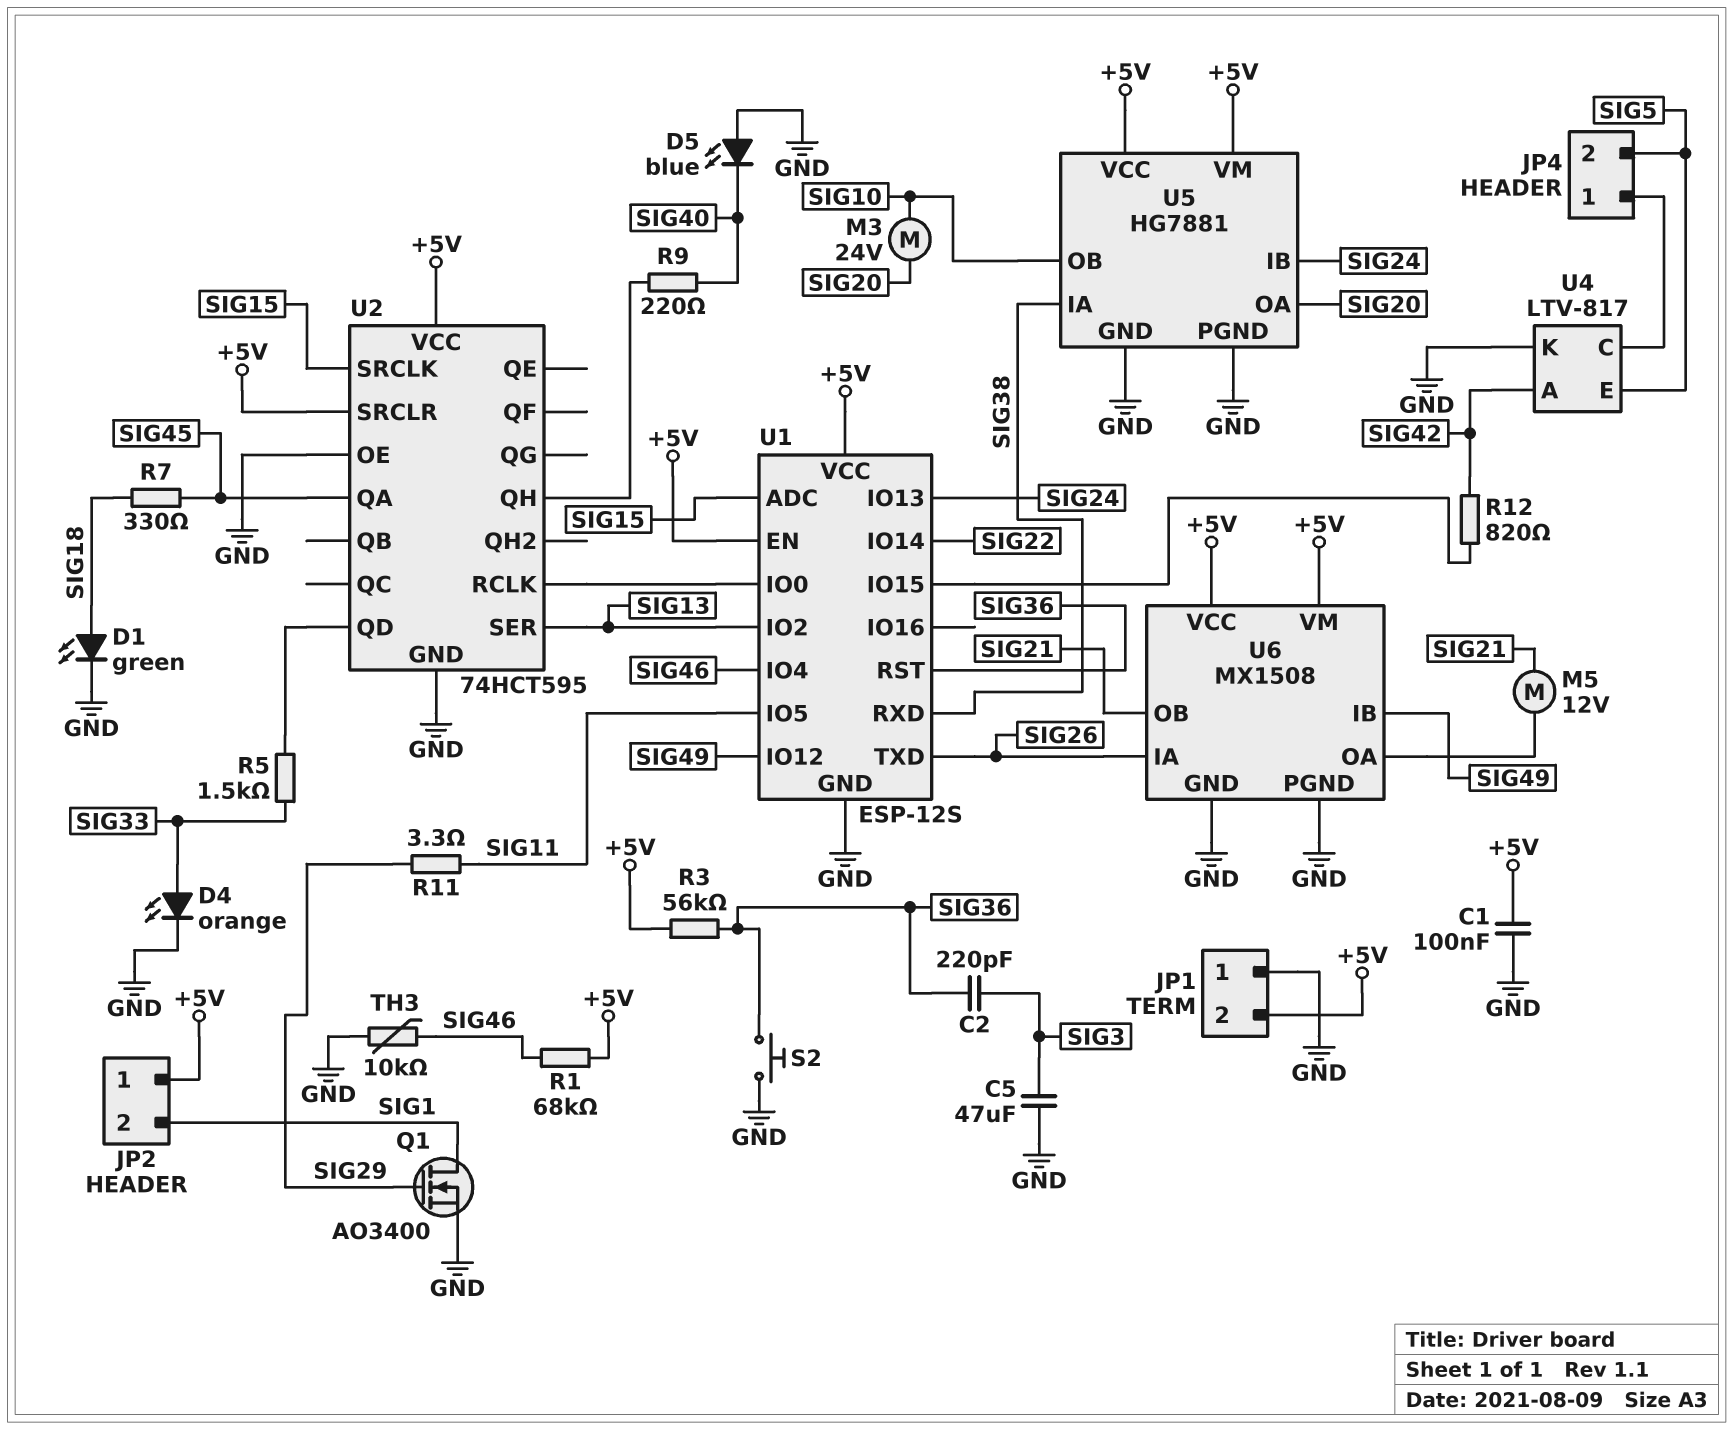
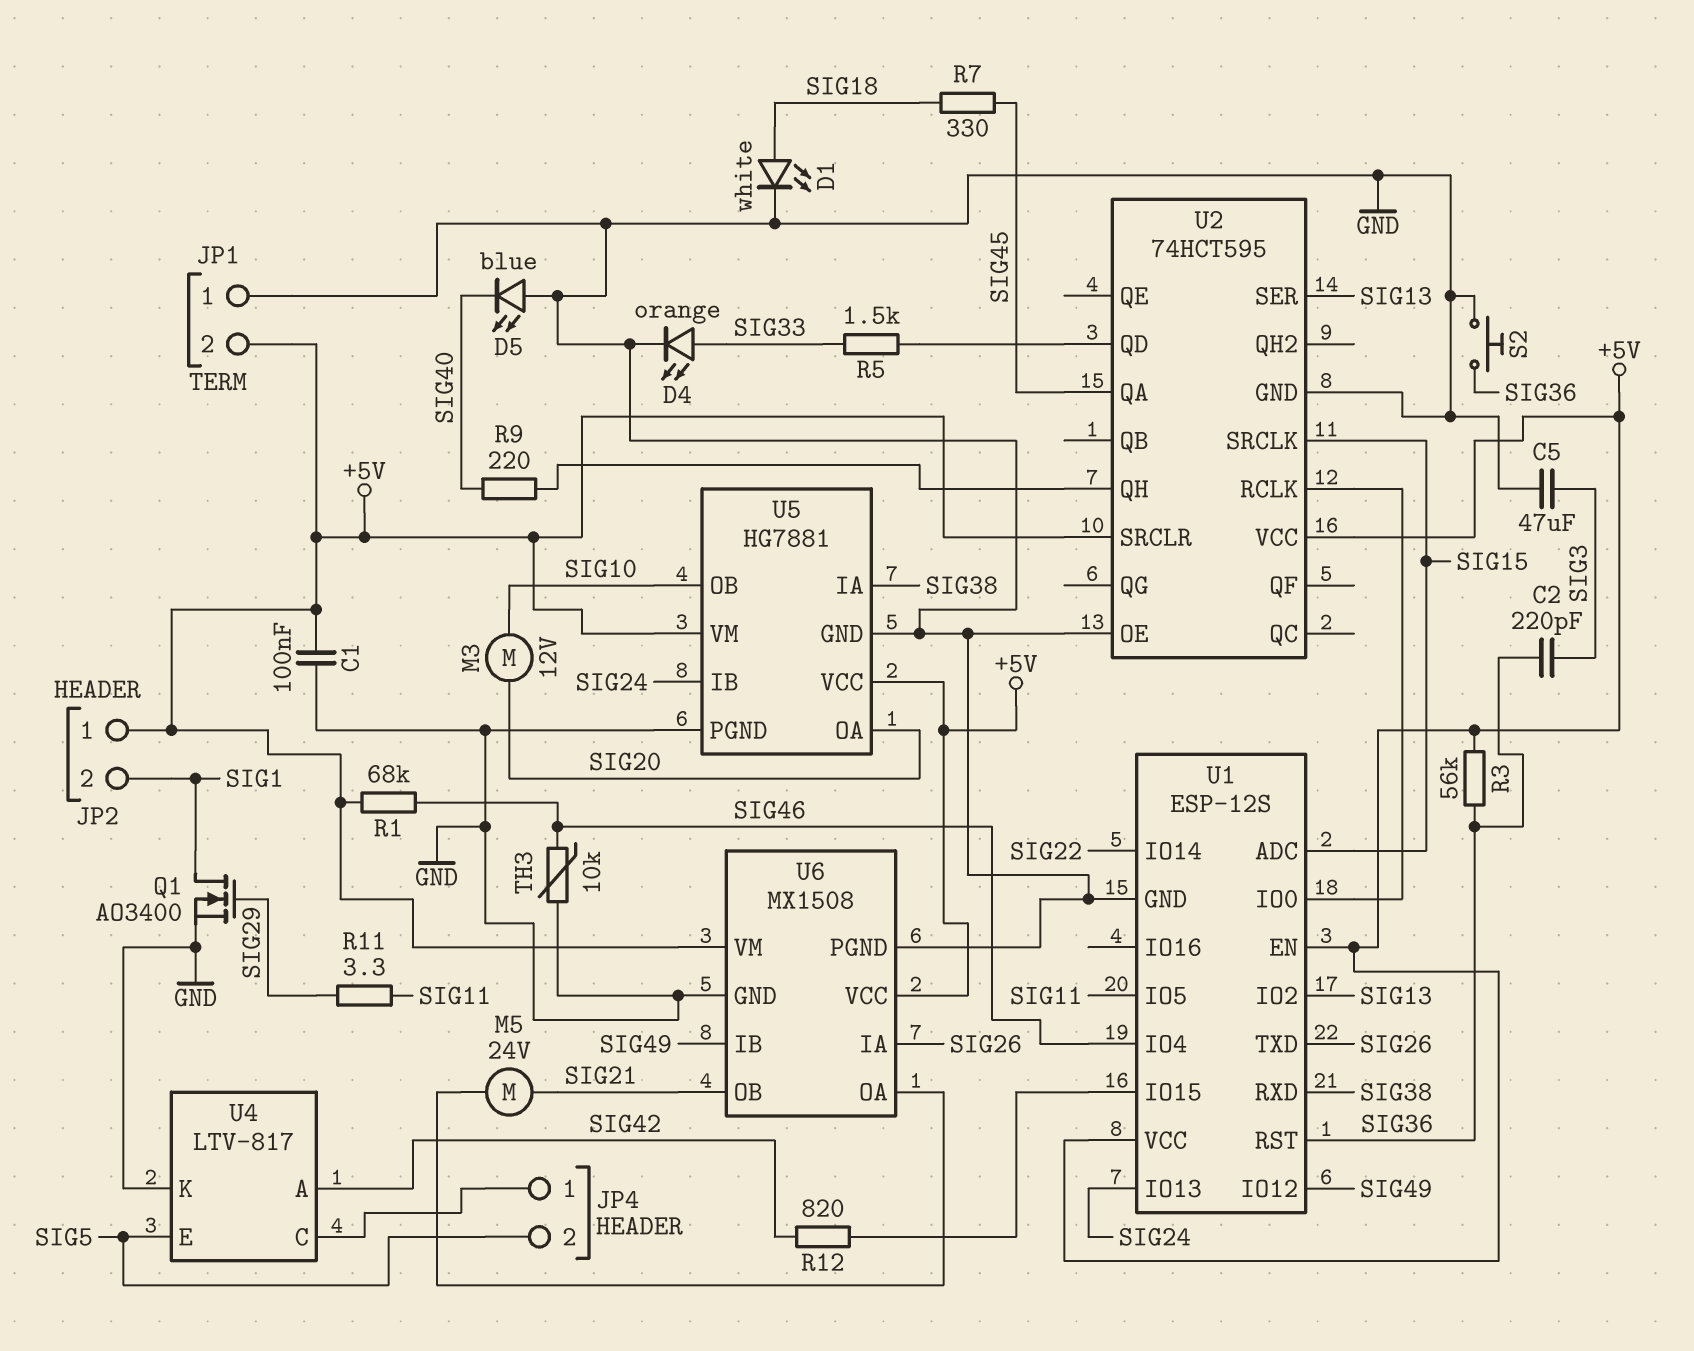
D1: LED green (A SIG18, K GND) -> LED white (A SIG18, K GND)
M3: motor 24V (SIG10, SIG20) -> motor 12V (SIG10, SIG20)
M5: motor 12V (SIG21, U6/OA) -> motor 24V (SIG21, U6/OA)

